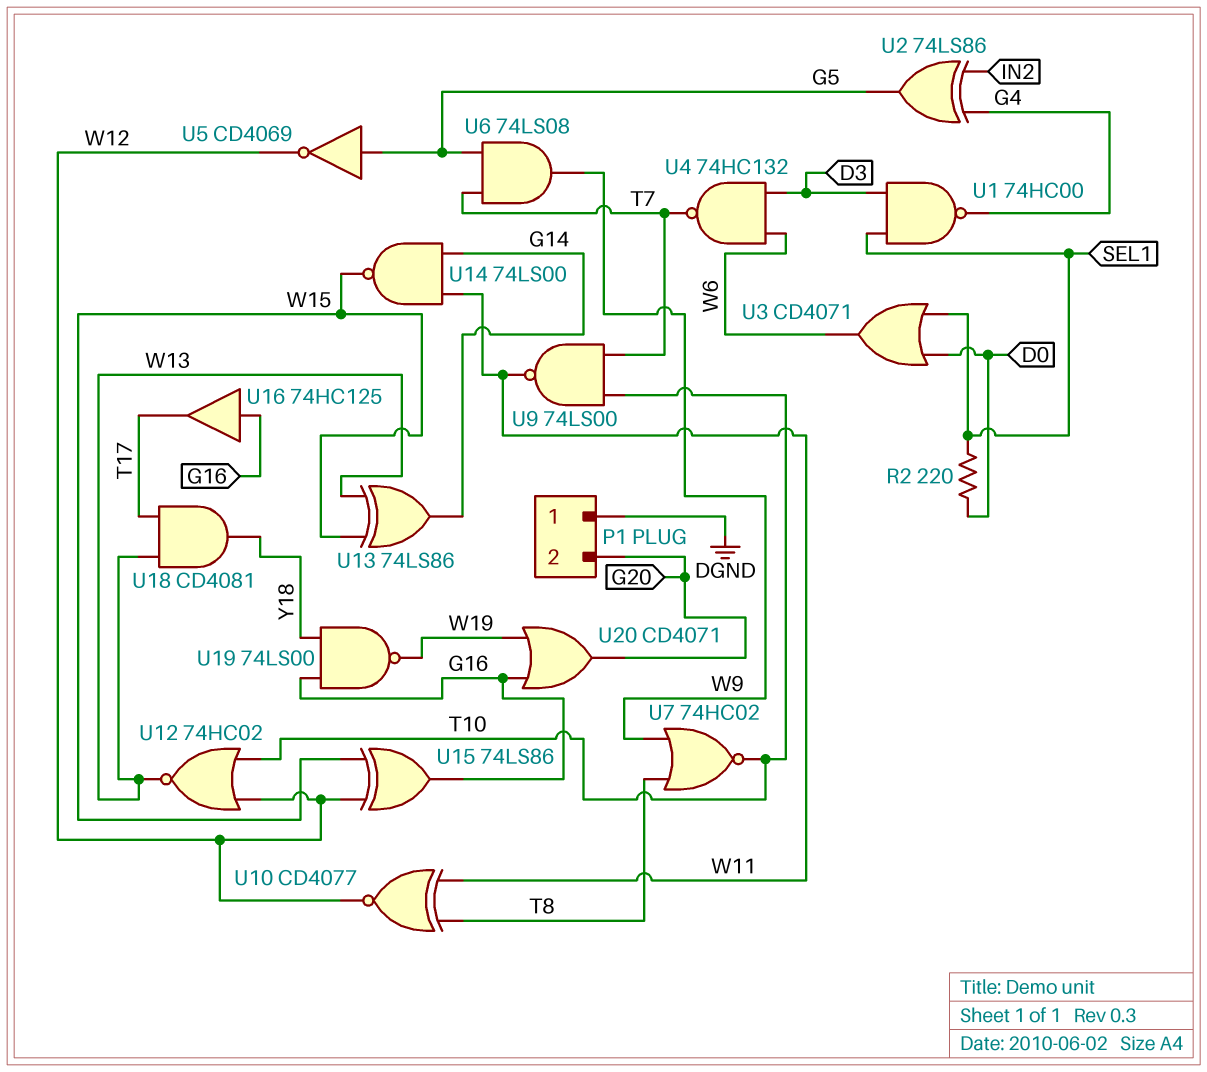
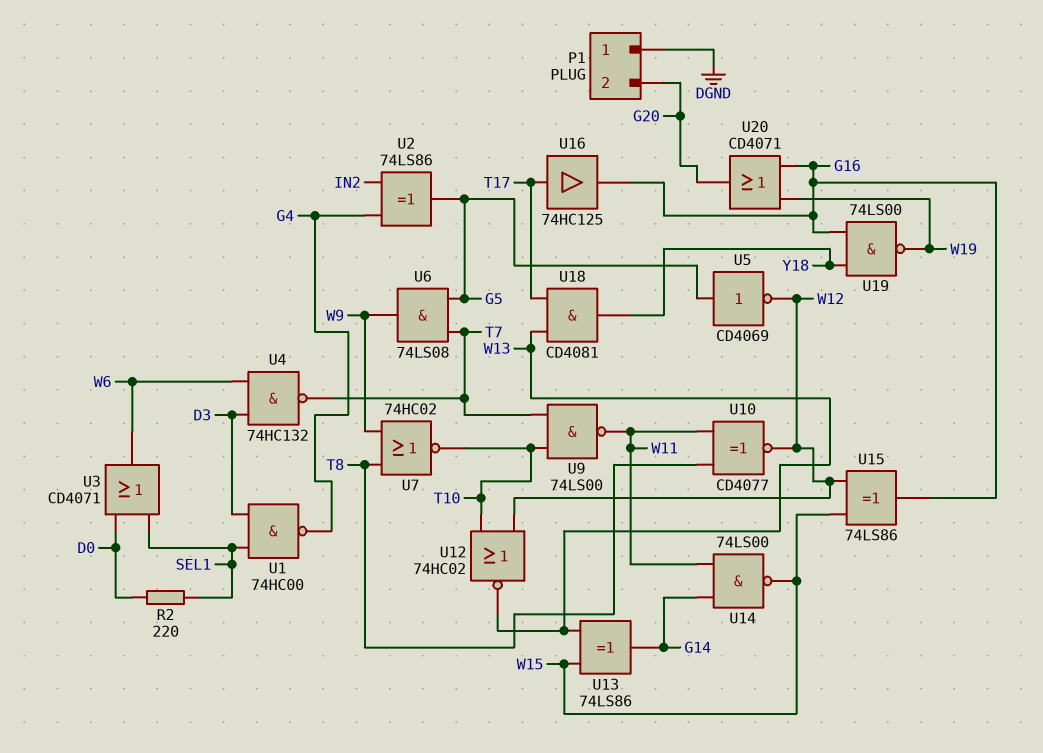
U16: buffer 74HC125 (in G16, out T17) -> buffer 74HC125 (in T17, out G16)

